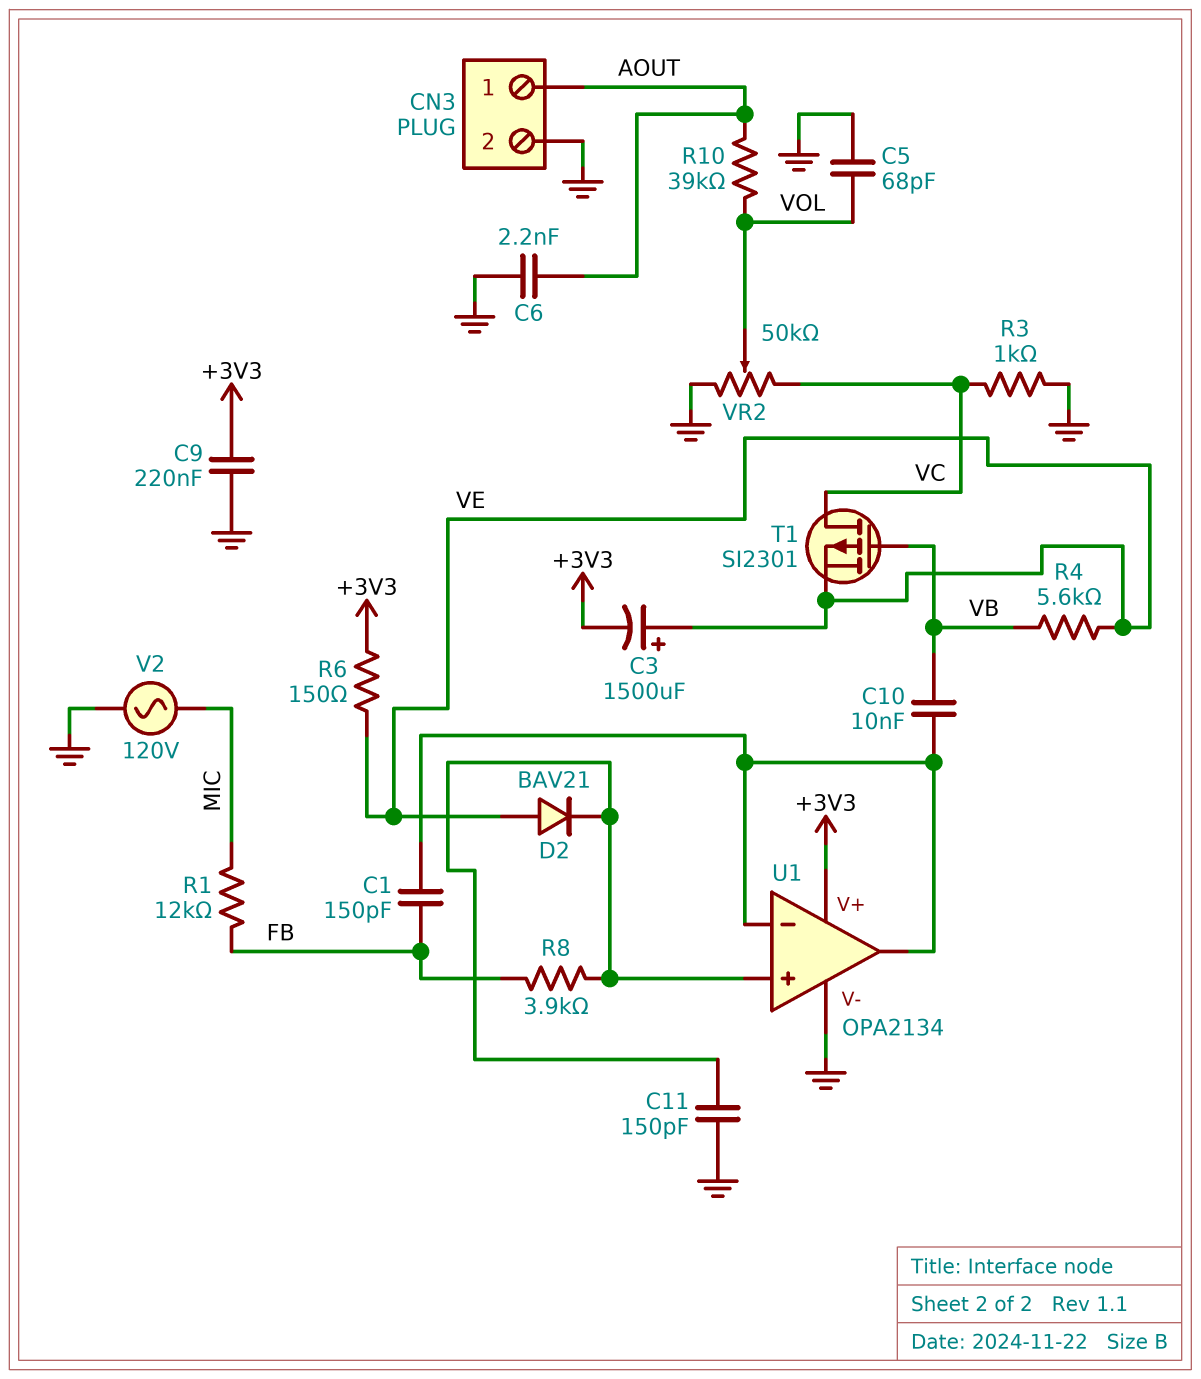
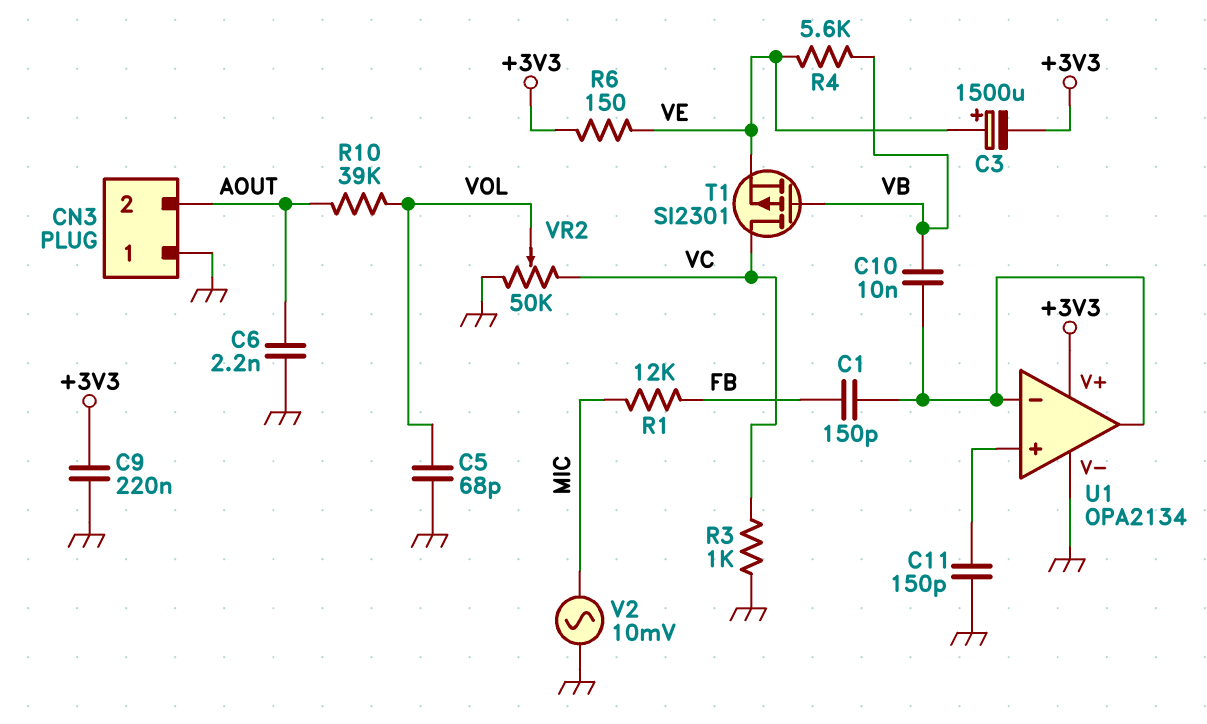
CN3 pin 1: AOUT -> GND
CN3 pin 2: GND -> AOUT
D2: diode BAV21 (A VE, K U1/in+) -> none
R8: 3.9k (FB, U1/in+) -> none
V2: AC 120V (GND, MIC) -> AC 10mV (GND, MIC)

